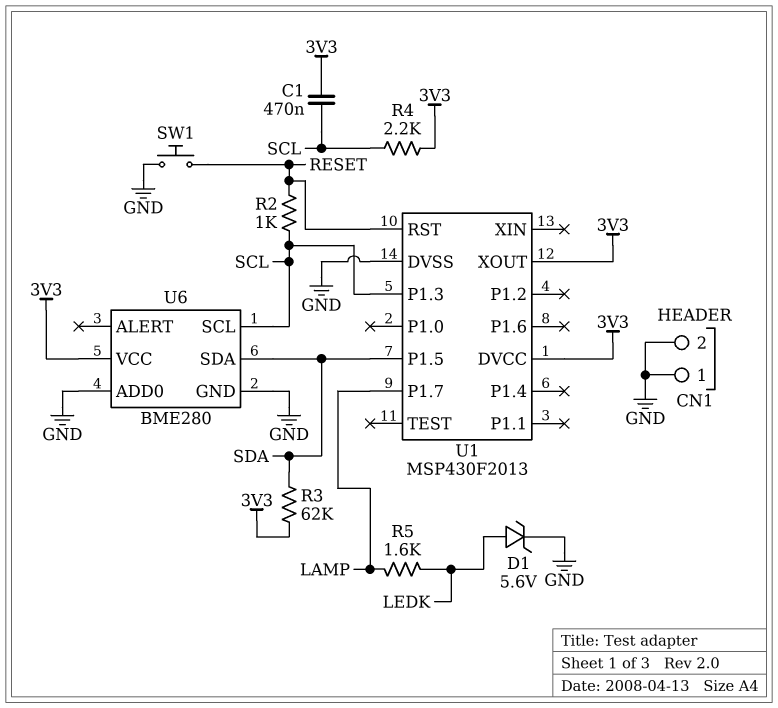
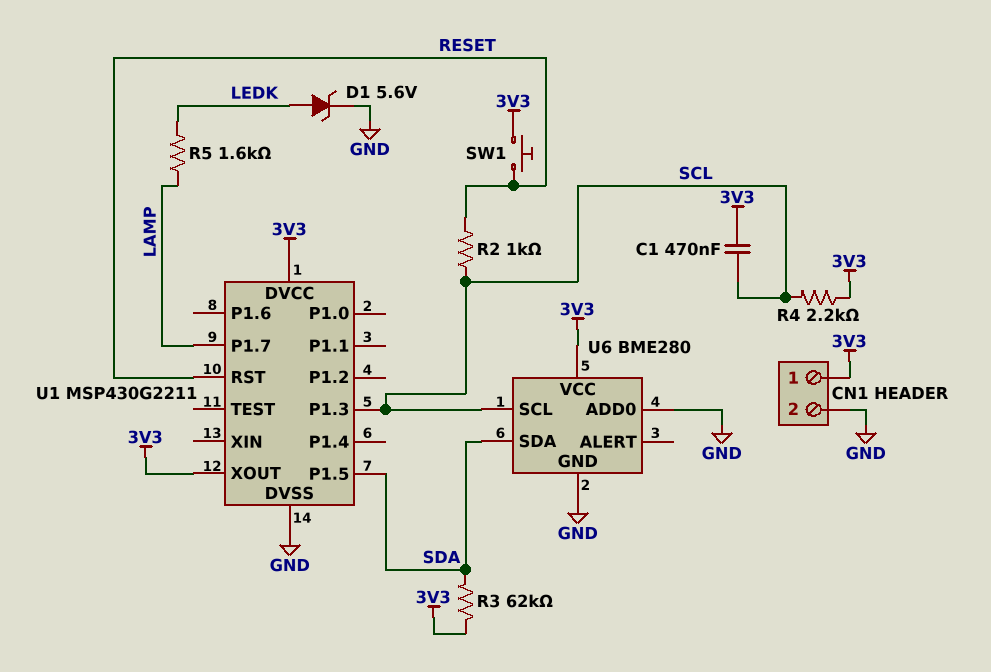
CN1 pin 1: GND -> 3V3
SW1: button (GND, RESET) -> button (3V3, RESET)
U1: MSP430F2013 -> MSP430G2211

